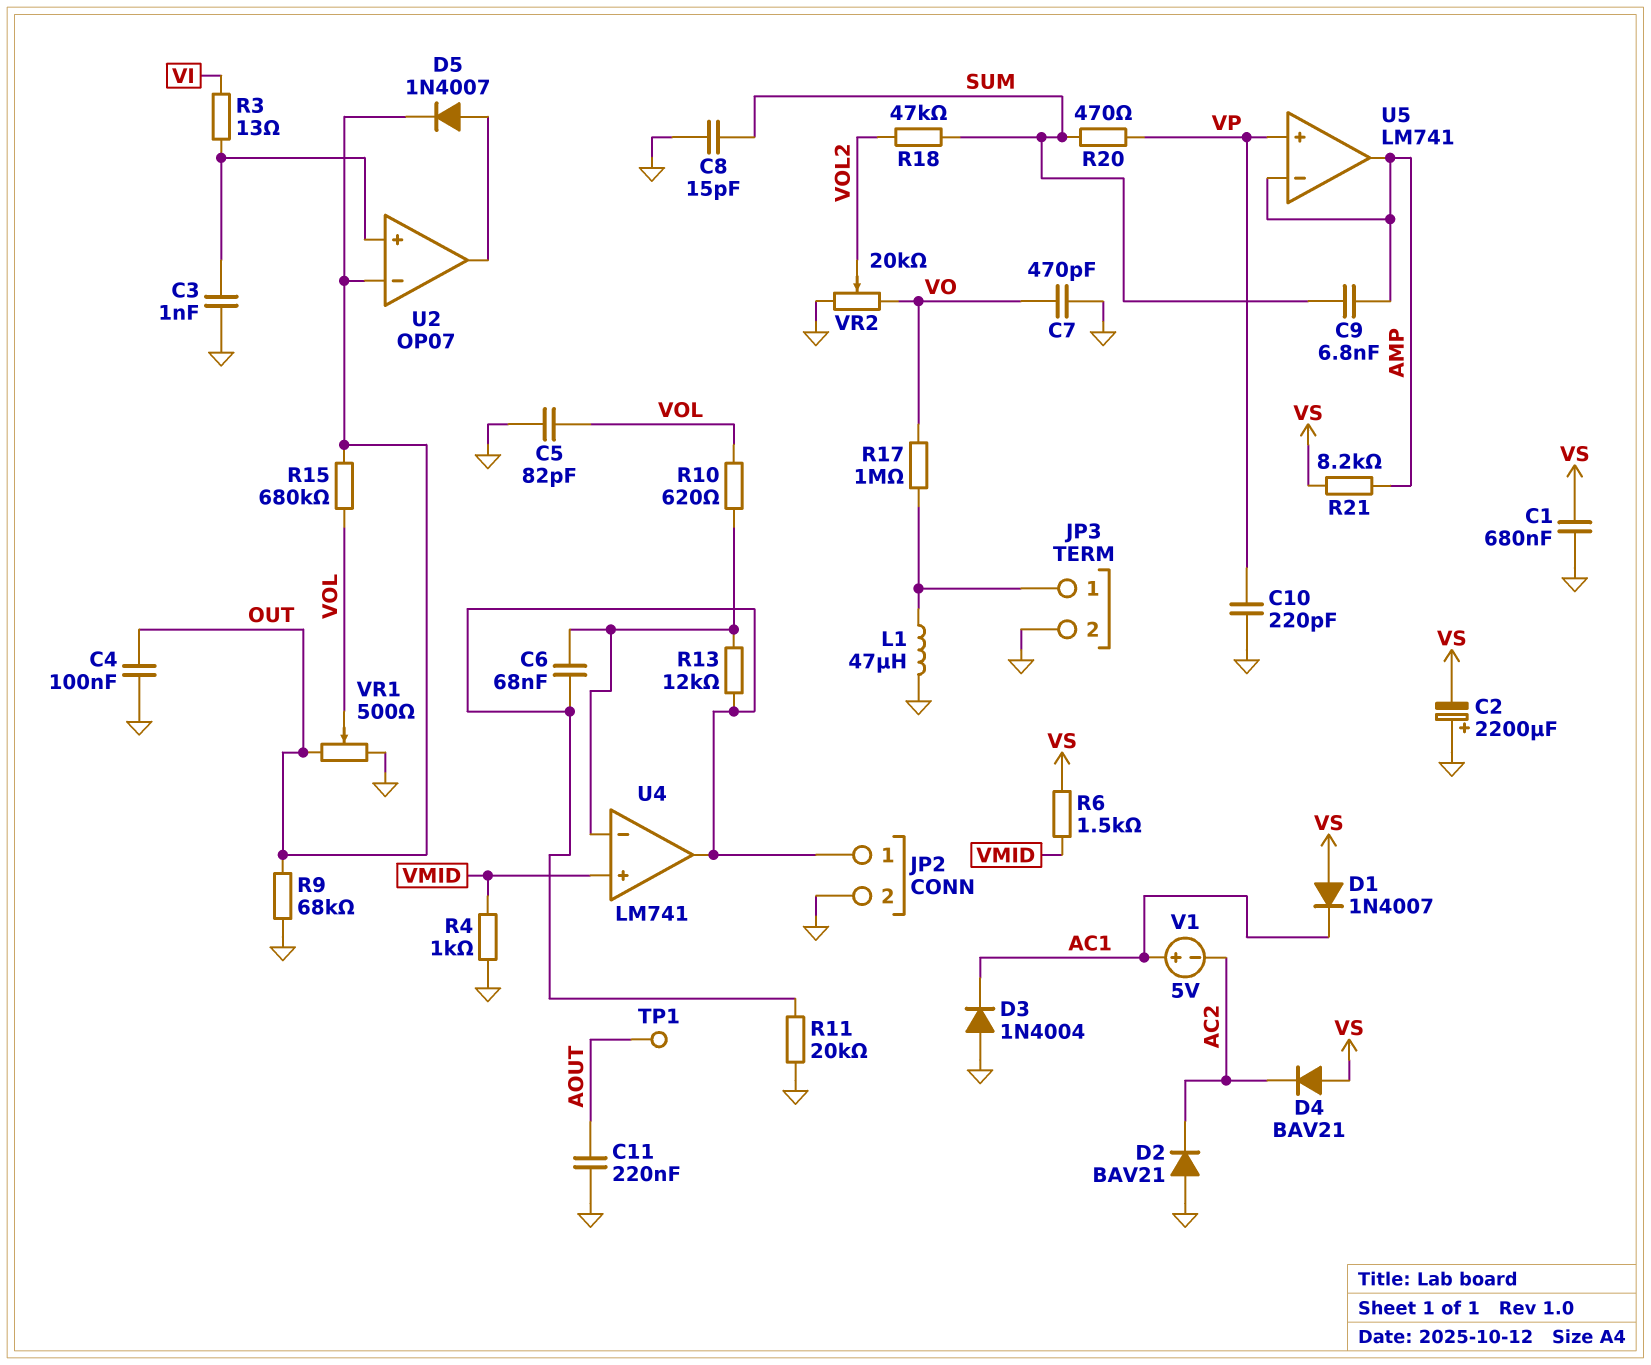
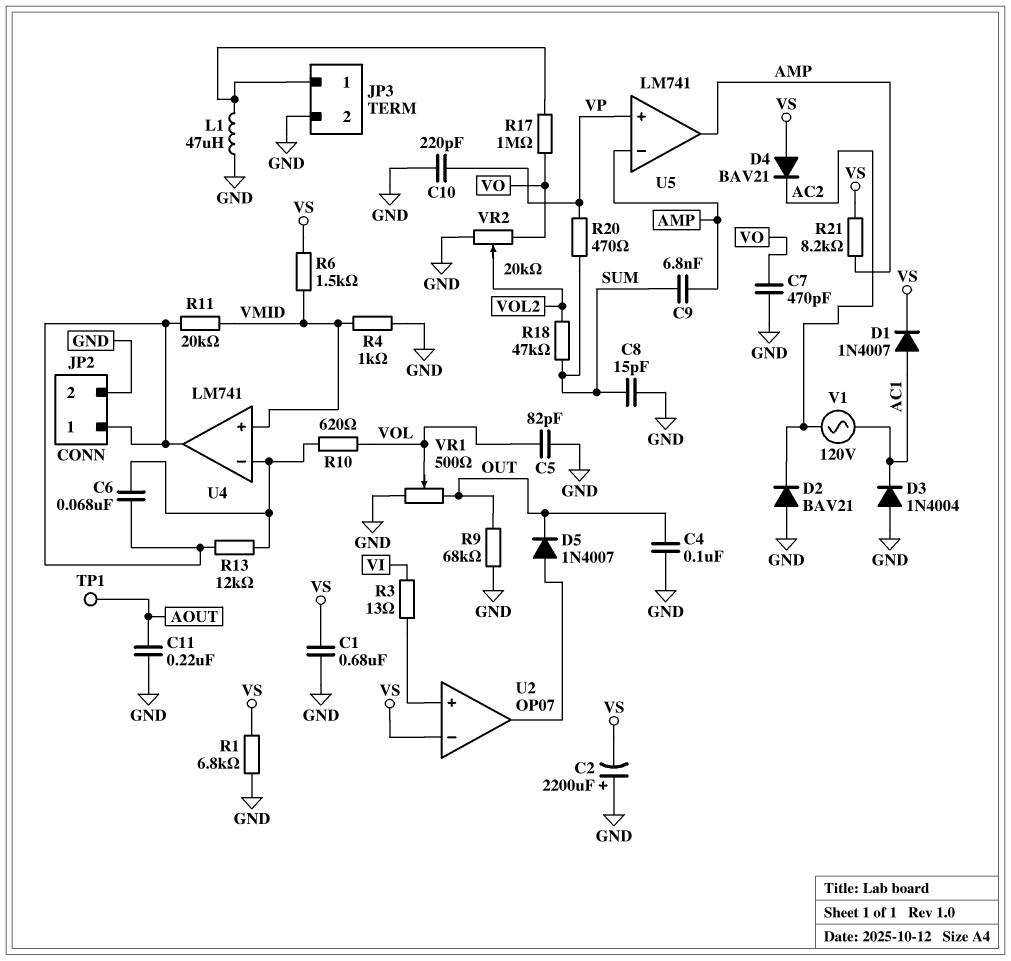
C3: 1nF (GND, U2/in+) -> none
D1: diode 1N4007 (A VS, K AC1) -> diode 1N4007 (A AC1, K VS)
R1: none -> 6.8k (GND, VS)
R11: 20k (GND, JP2/1) -> 20k (JP2/1, VMID)
R15: 680k (OUT, VOL) -> none
U2 pin in-: OUT -> VS
V1: 5V (plus AC1, minus AC2) -> AC 120V (AC1, AC2)

